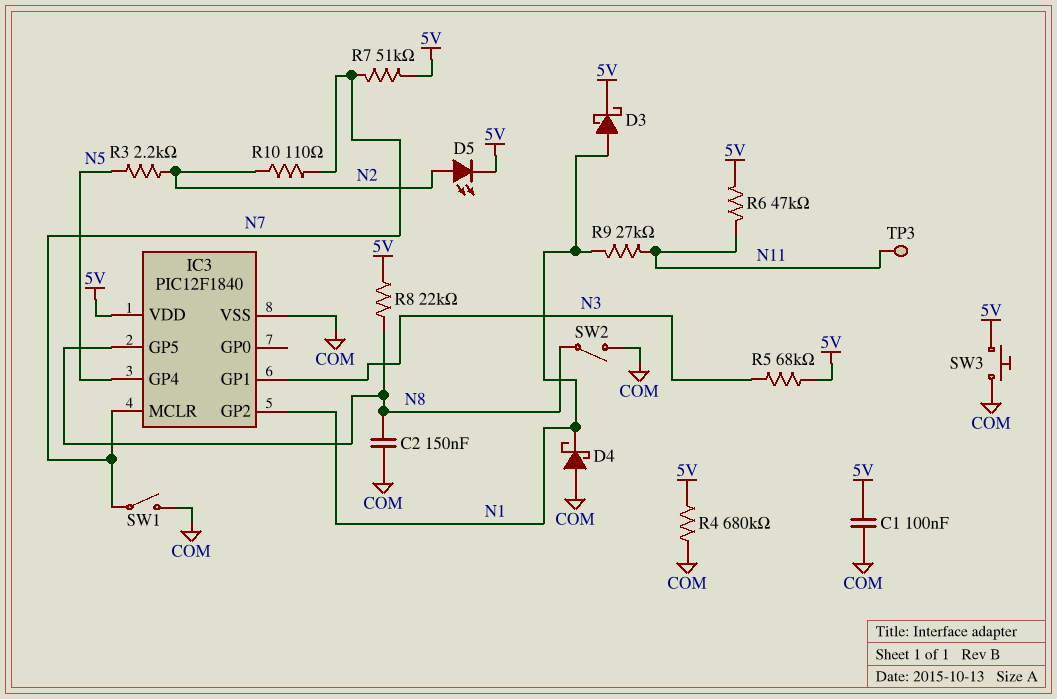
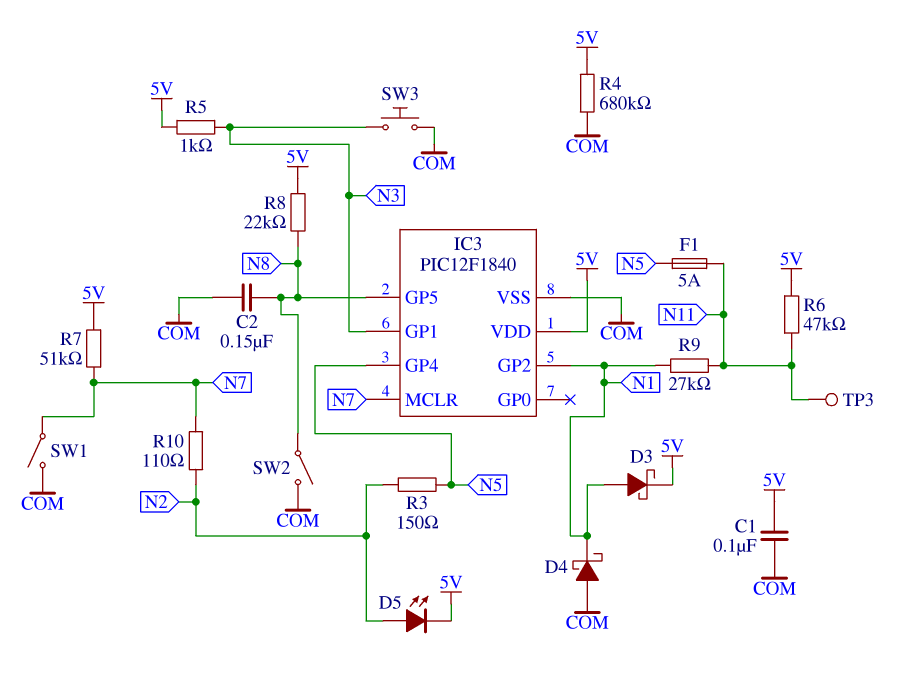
F1: none -> 5A (N5, N11)
R3: 2.2k (N2, N5) -> 150 (N2, N5)
R5: 68k (5V, N3) -> 1k (5V, N3)
SW3: button (5V, COM) -> button (COM, N3)

